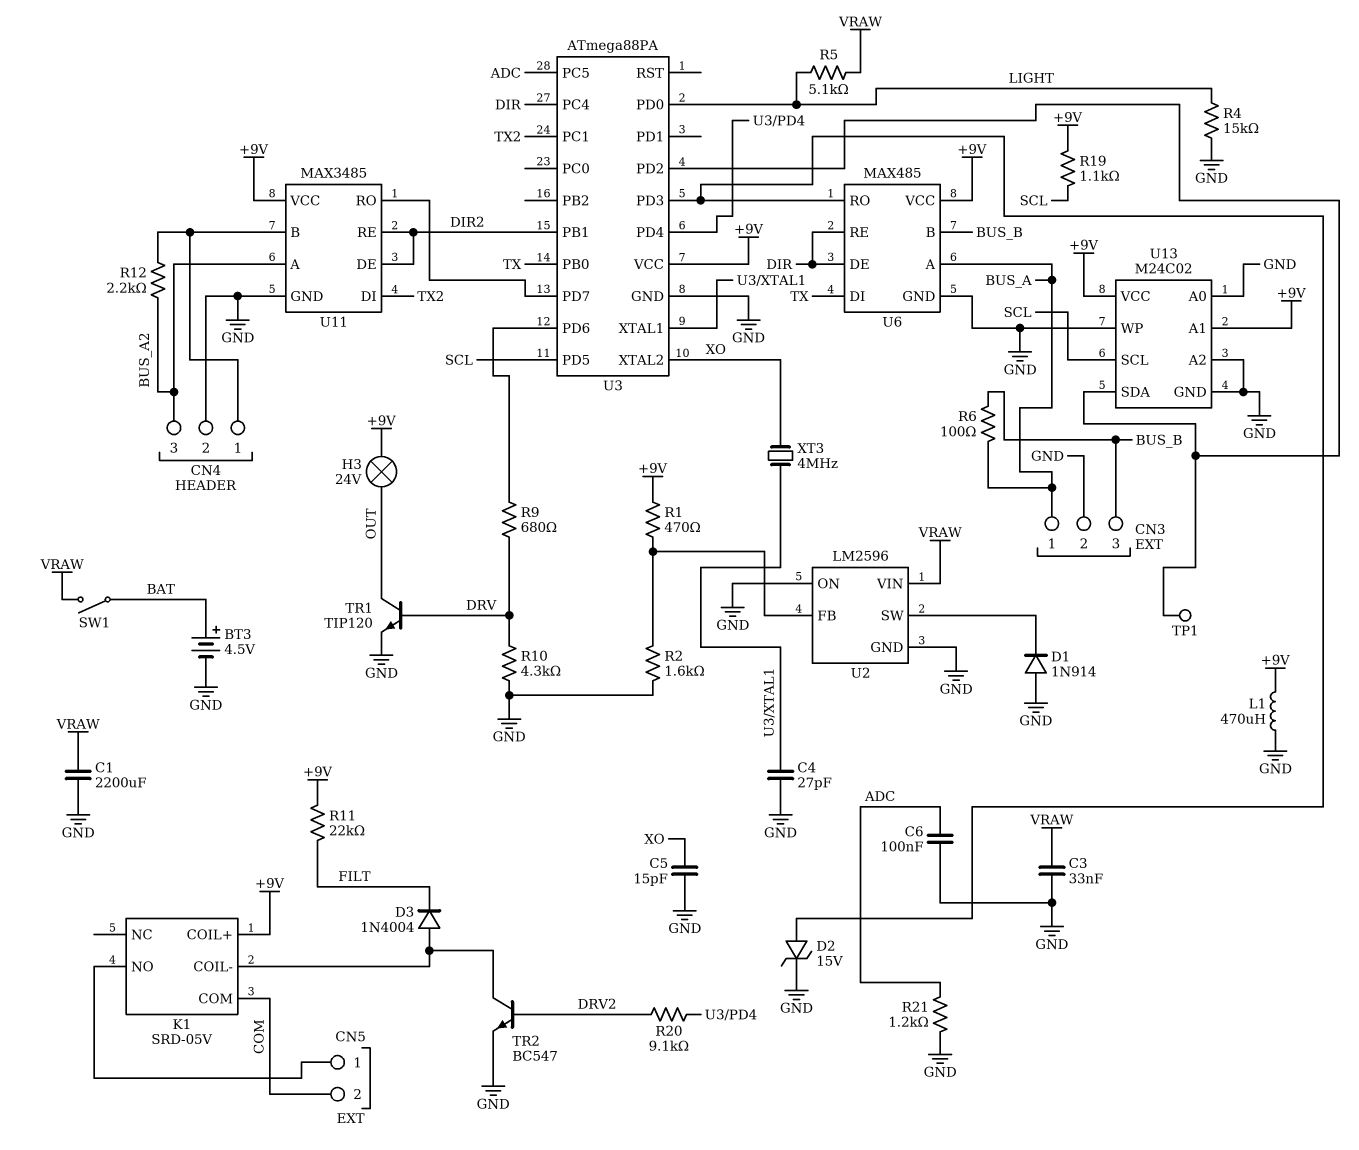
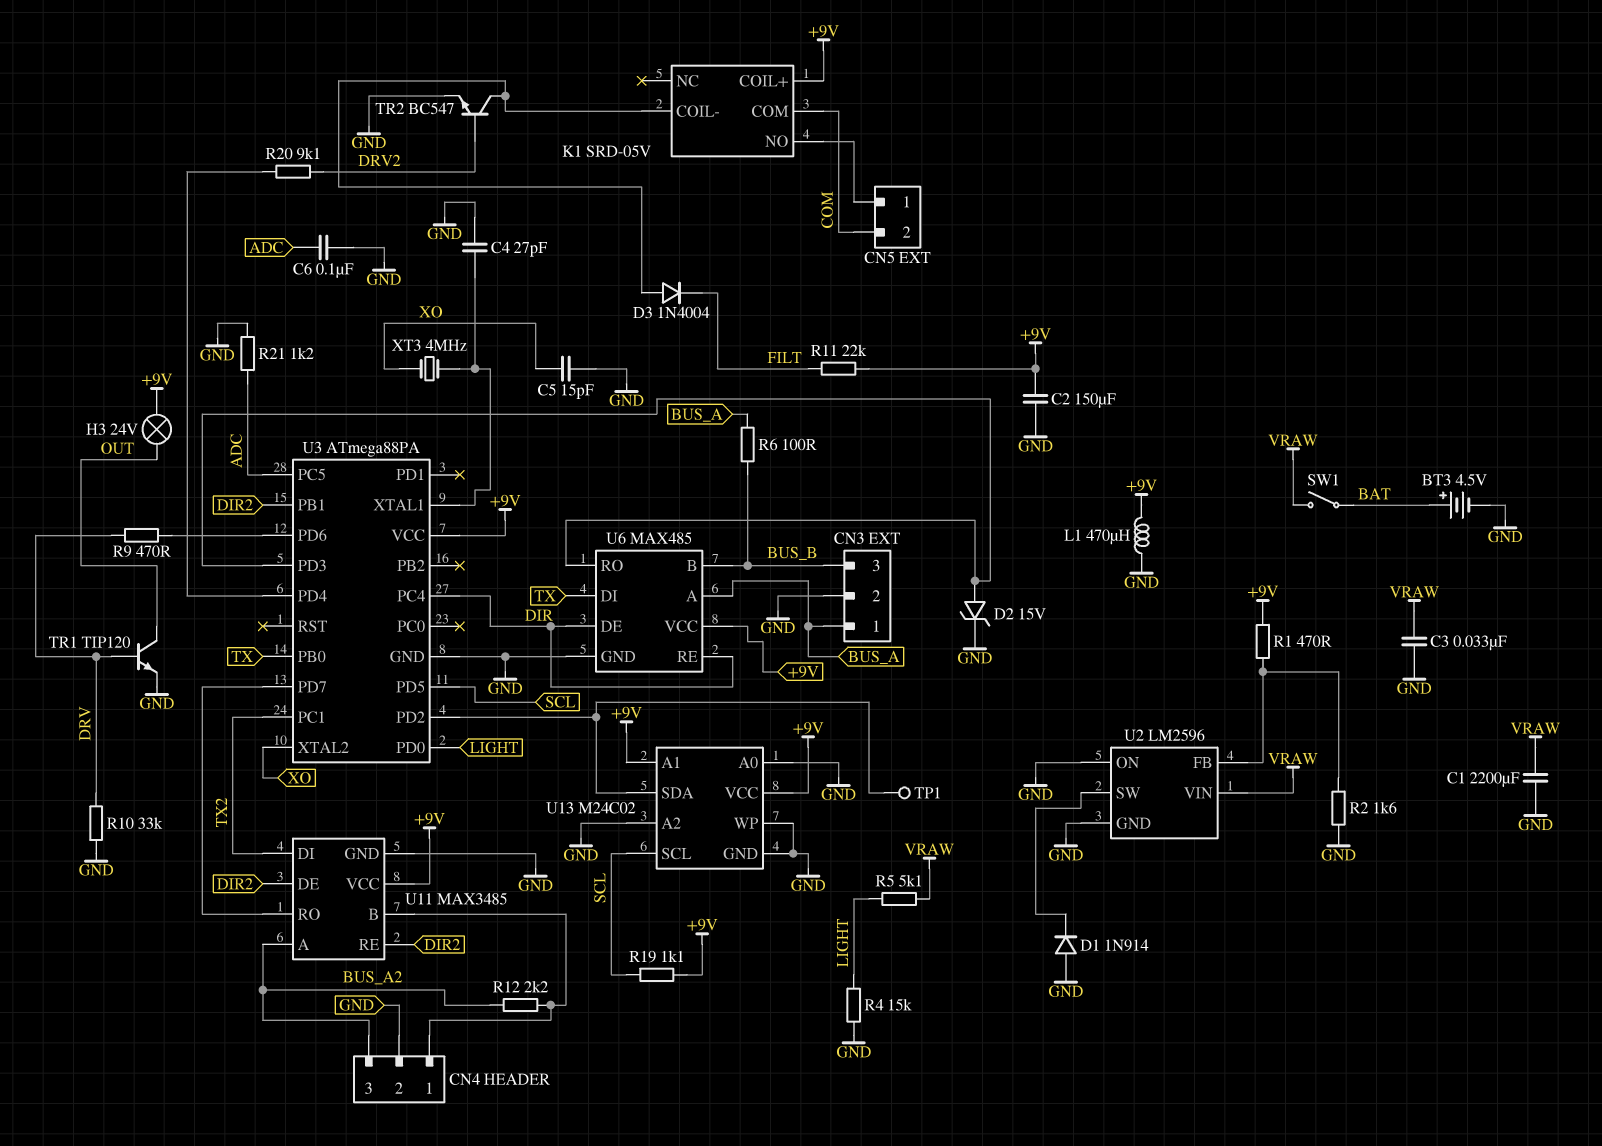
C2: none -> 150uF (+9V, GND)
R9: 680 (DRV, U3/PD6) -> 470 (DRV, U3/PD6)
R10: 4.3k (DRV, GND) -> 33k (DRV, GND)

